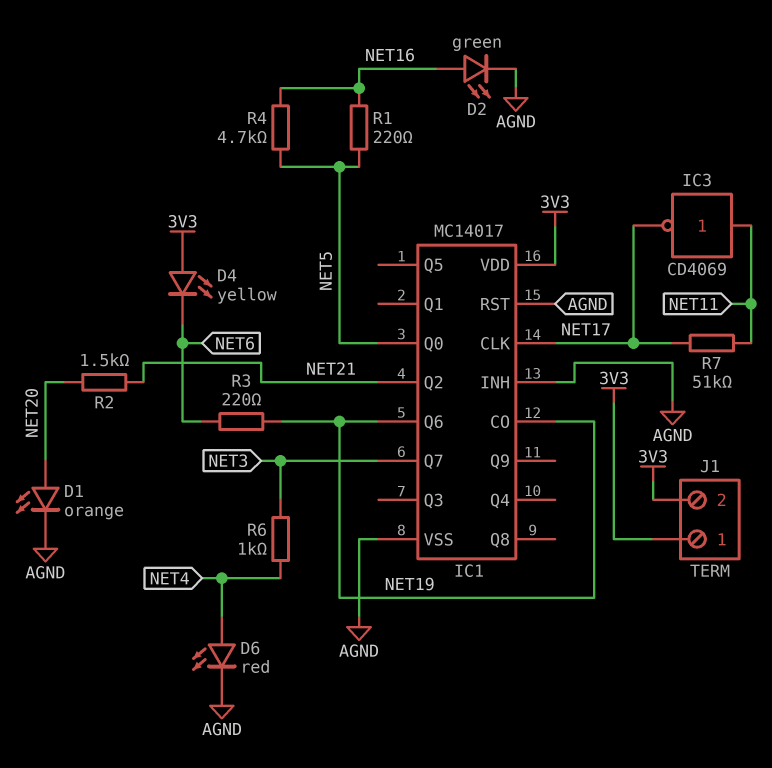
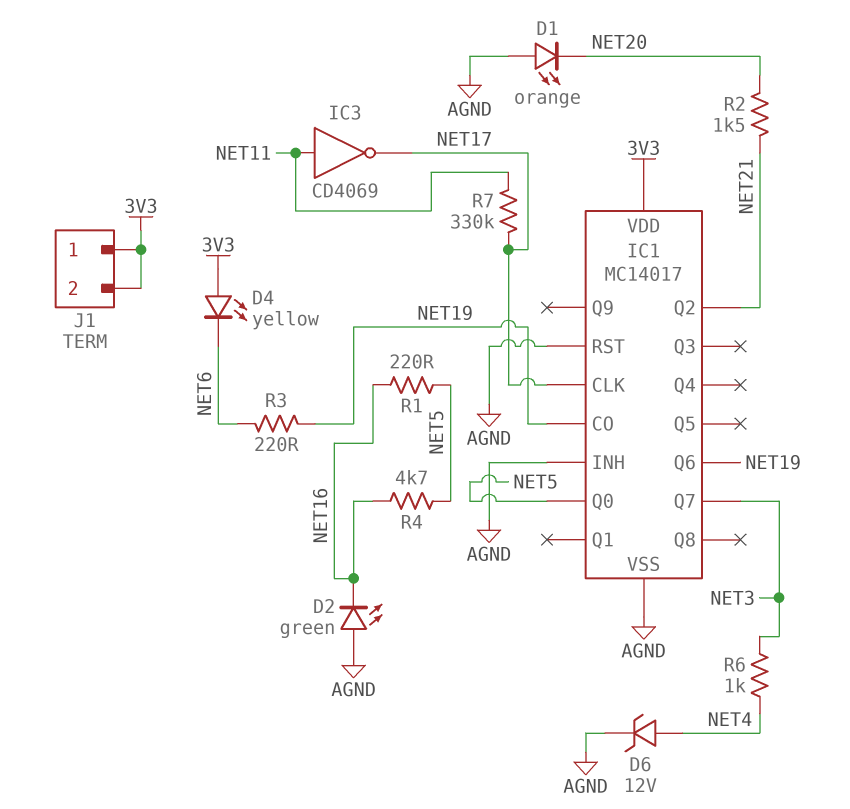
D1: LED orange (A NET20, K AGND) -> LED orange (A AGND, K NET20)
D2: LED green (A NET16, K AGND) -> LED green (A AGND, K NET16)
D6: LED red (A NET4, K AGND) -> zener 12V (A NET4, K AGND)
R7: 51k (NET11, NET17) -> 330k (NET11, NET17)

